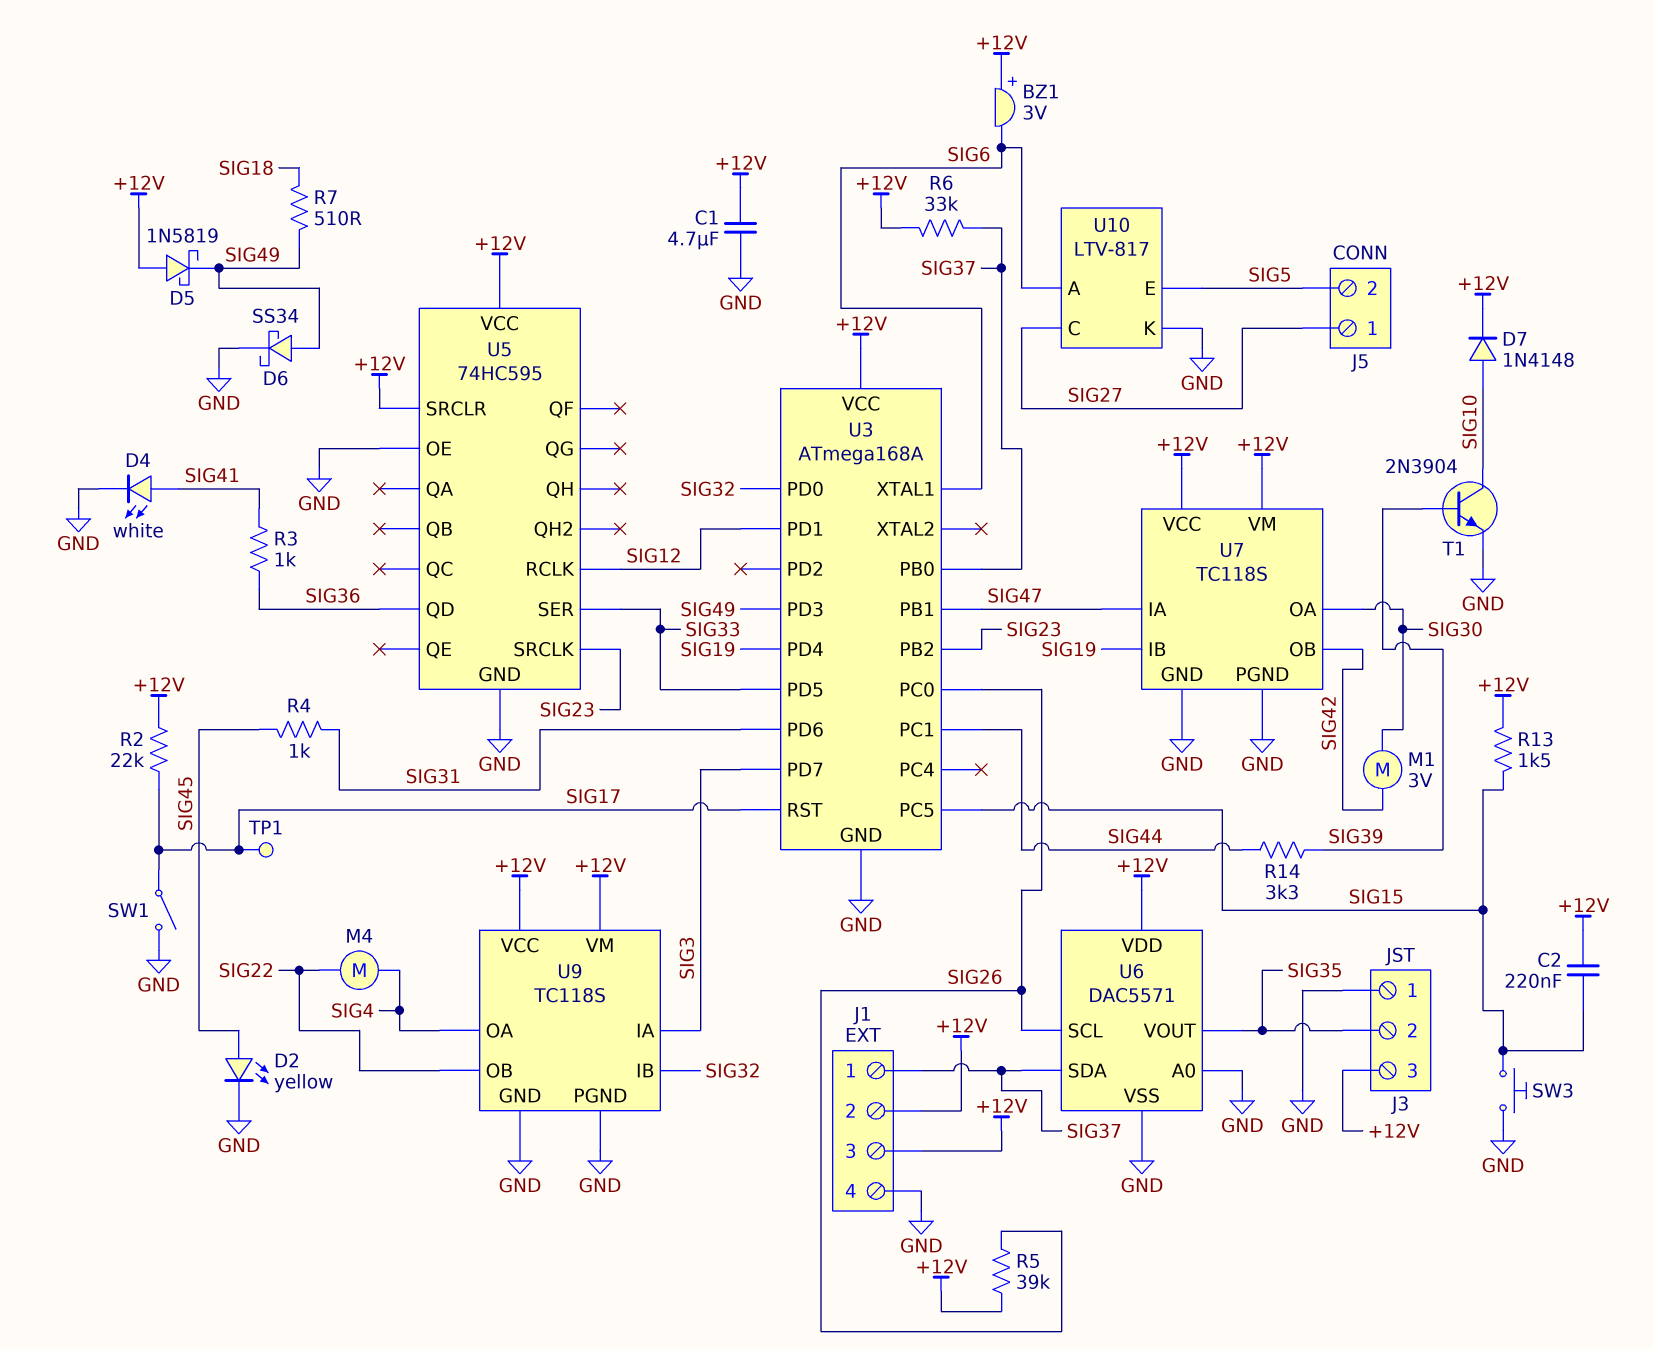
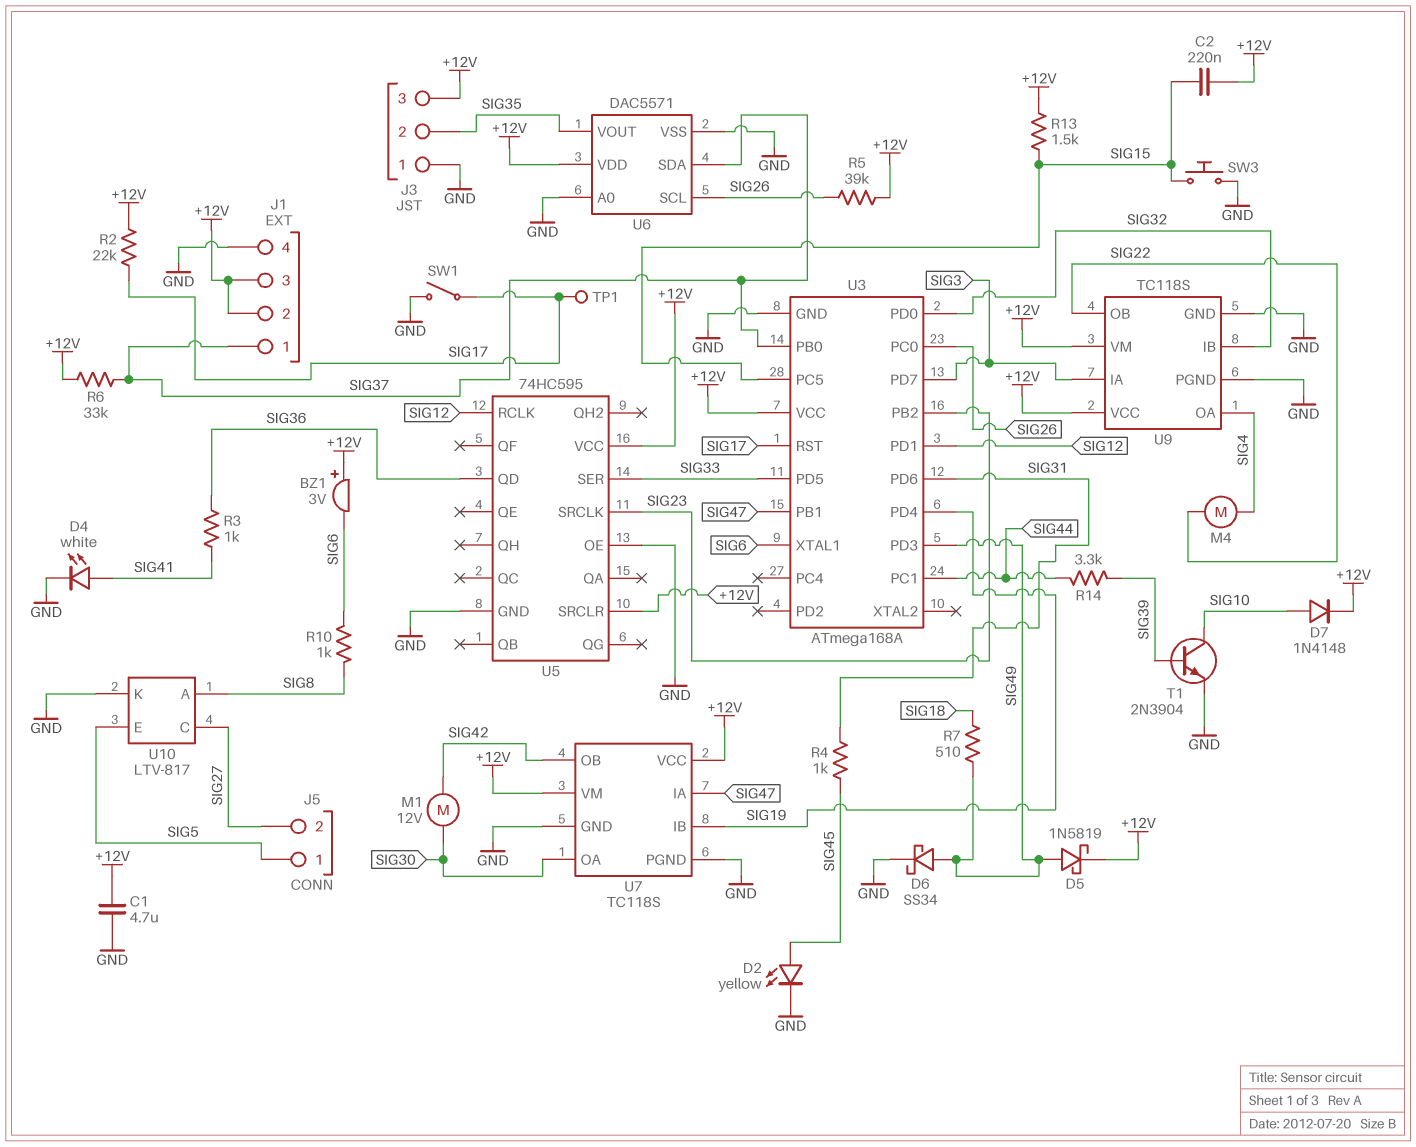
D5: schottky 1N5819 (A +12V, K SIG49) -> schottky 1N5819 (A SIG49, K +12V)
J5 pin 1: SIG27 -> SIG5
J5 pin 2: SIG5 -> SIG27
M1: motor 3V (SIG30, SIG42) -> motor 12V (SIG30, SIG42)
R10: none -> 1k (SIG6, SIG8)
U10 pin A: SIG6 -> SIG8

